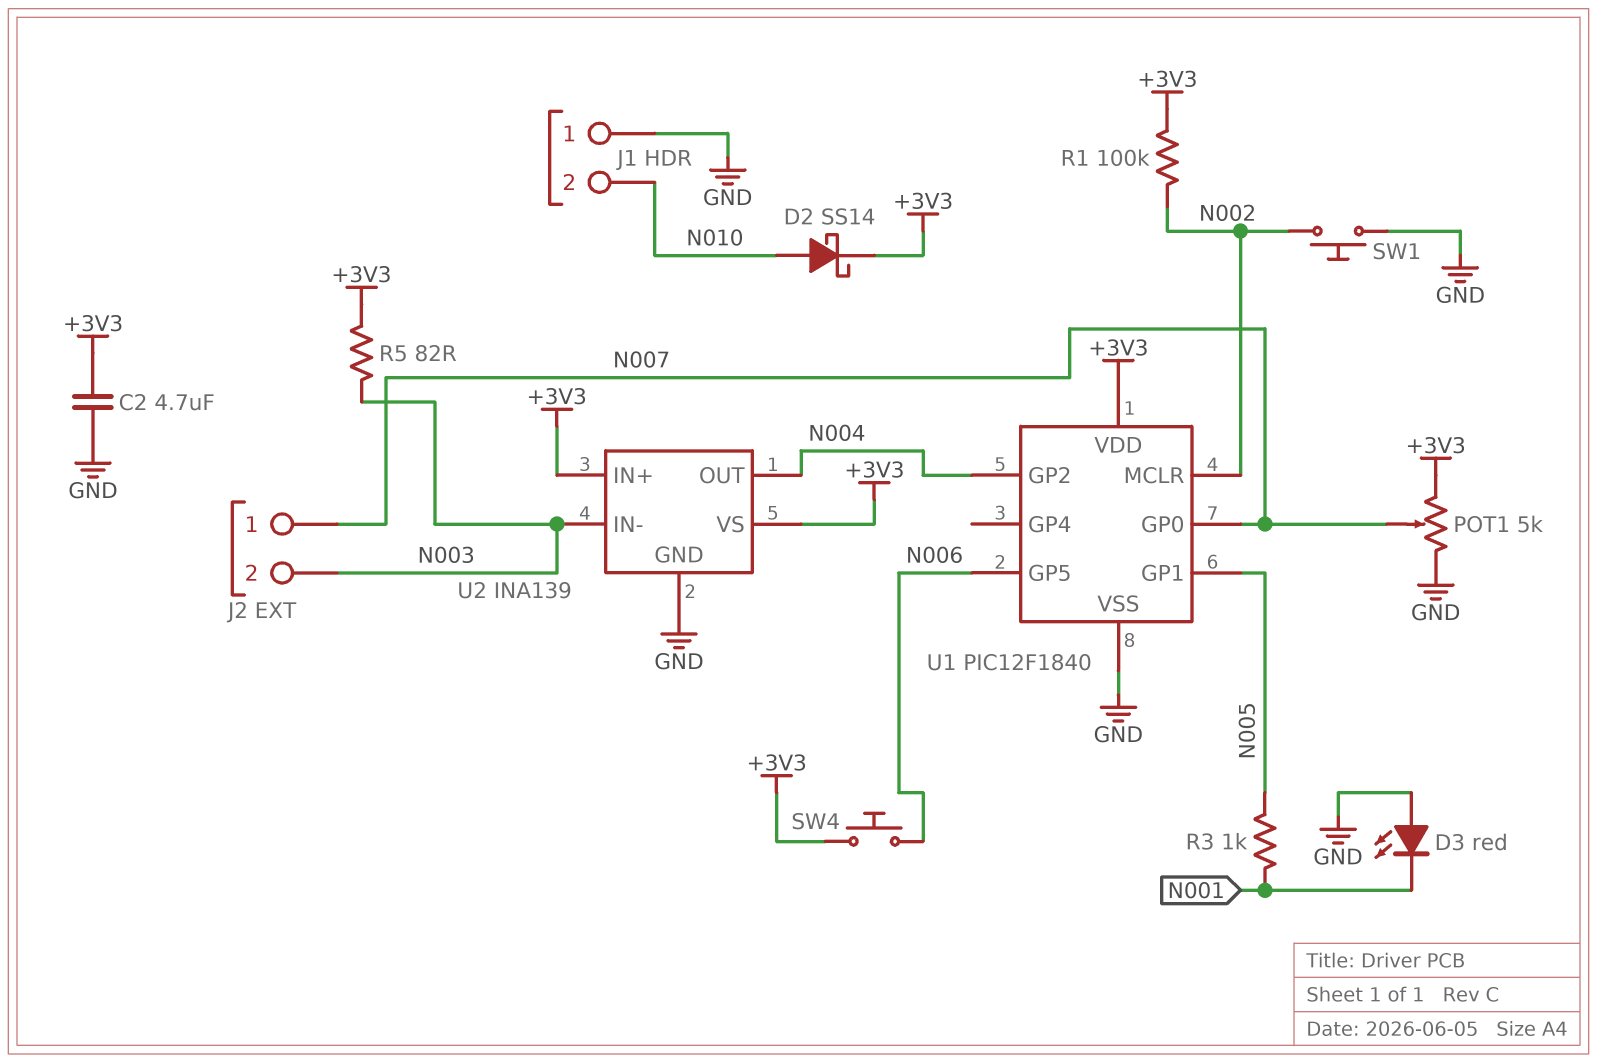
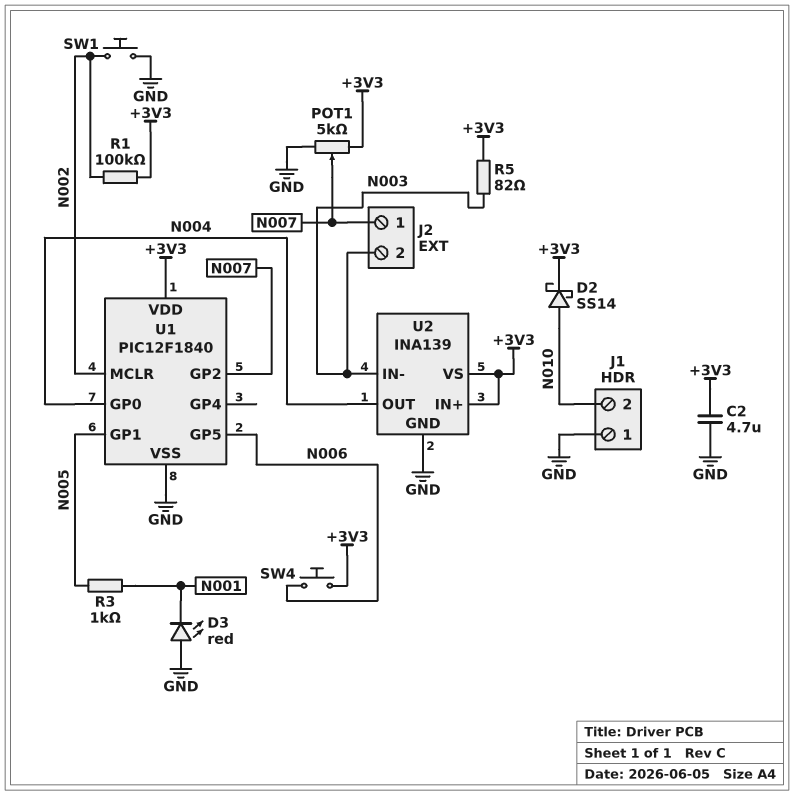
U1 pin GP0: N007 -> N004
U1 pin GP2: N004 -> N007

